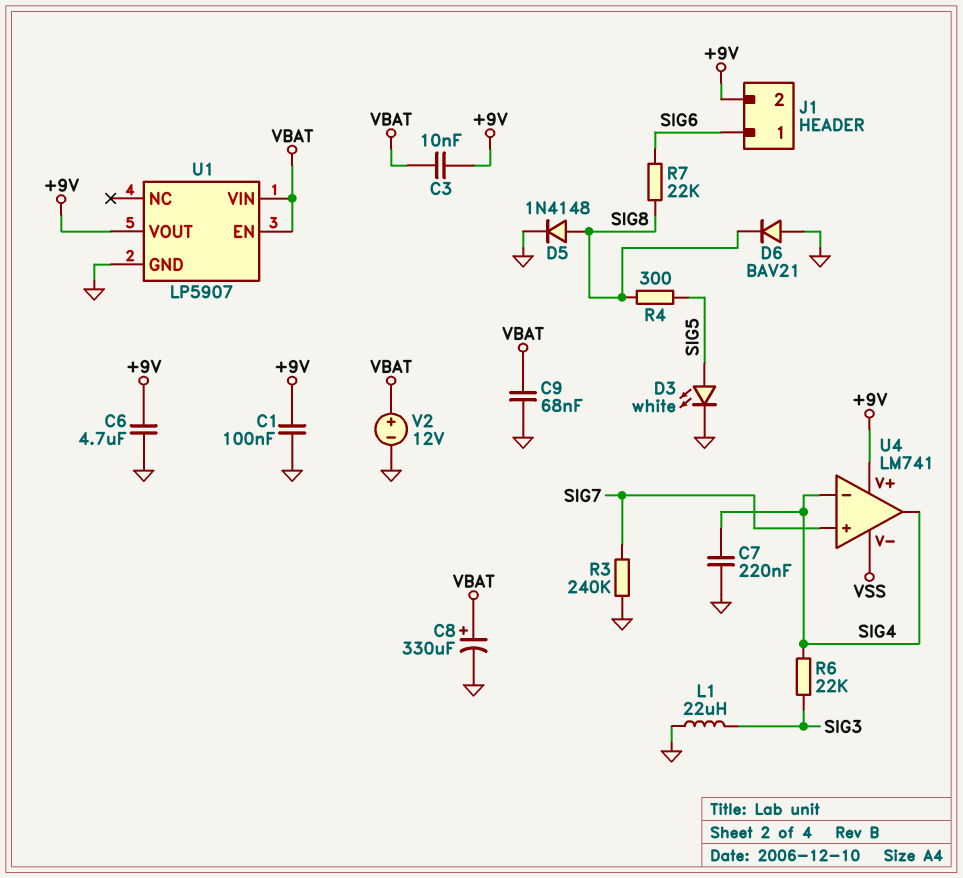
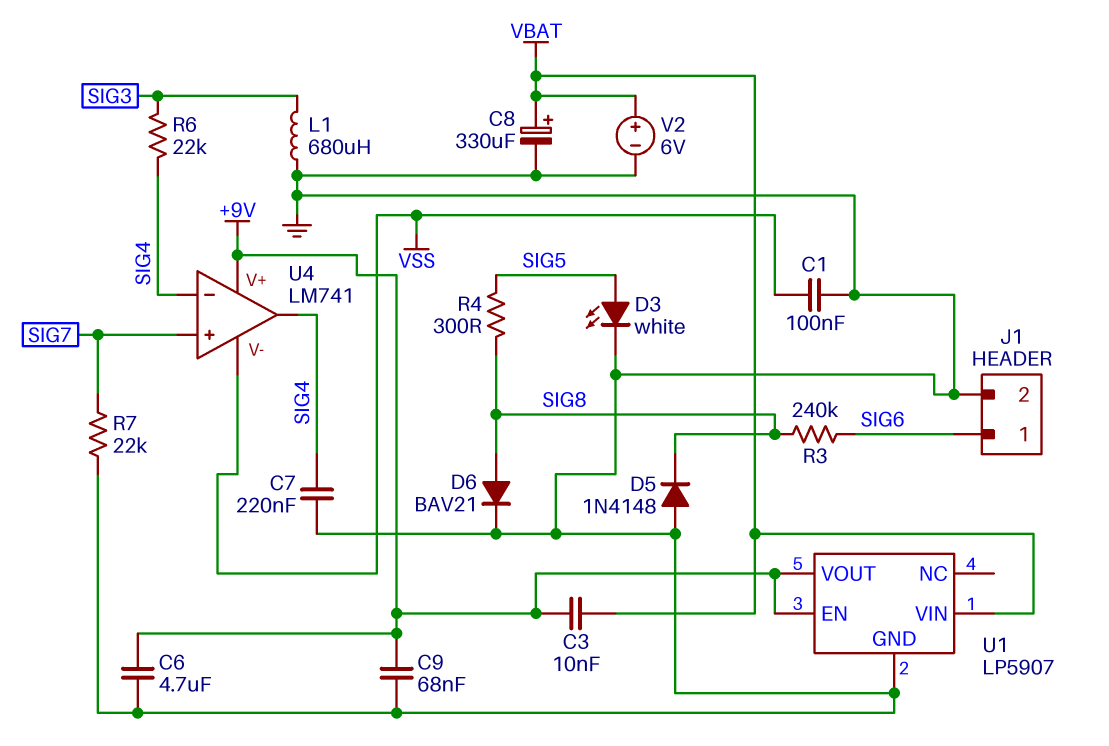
C1: 100nF (+9V, GND) -> 100nF (GND, VSS)
C9: 68nF (GND, VBAT) -> 68nF (+9V, GND)
D5: diode 1N4148 (A SIG8, K GND) -> diode 1N4148 (A GND, K SIG8)
D6: diode BAV21 (A GND, K SIG8) -> diode BAV21 (A SIG8, K GND)
J1 pin 2: +9V -> GND
L1: 22uH (GND, SIG3) -> 680uH (GND, SIG3)
R3: 240k (GND, SIG7) -> 240k (SIG6, SIG8)
R7: 22k (SIG6, SIG8) -> 22k (GND, SIG7)
U1 pin EN: VBAT -> +9V
V2: 12V (plus VBAT, minus GND) -> 6V (plus VBAT, minus GND)

